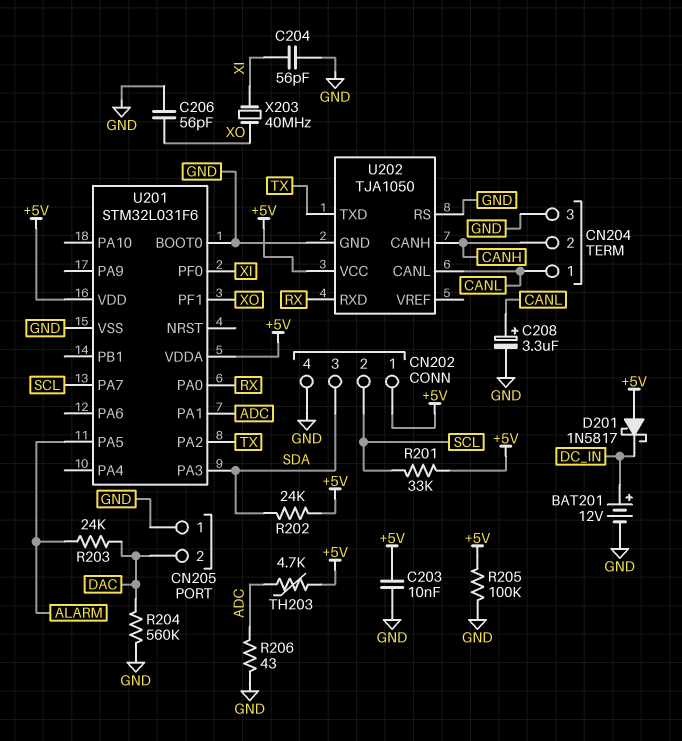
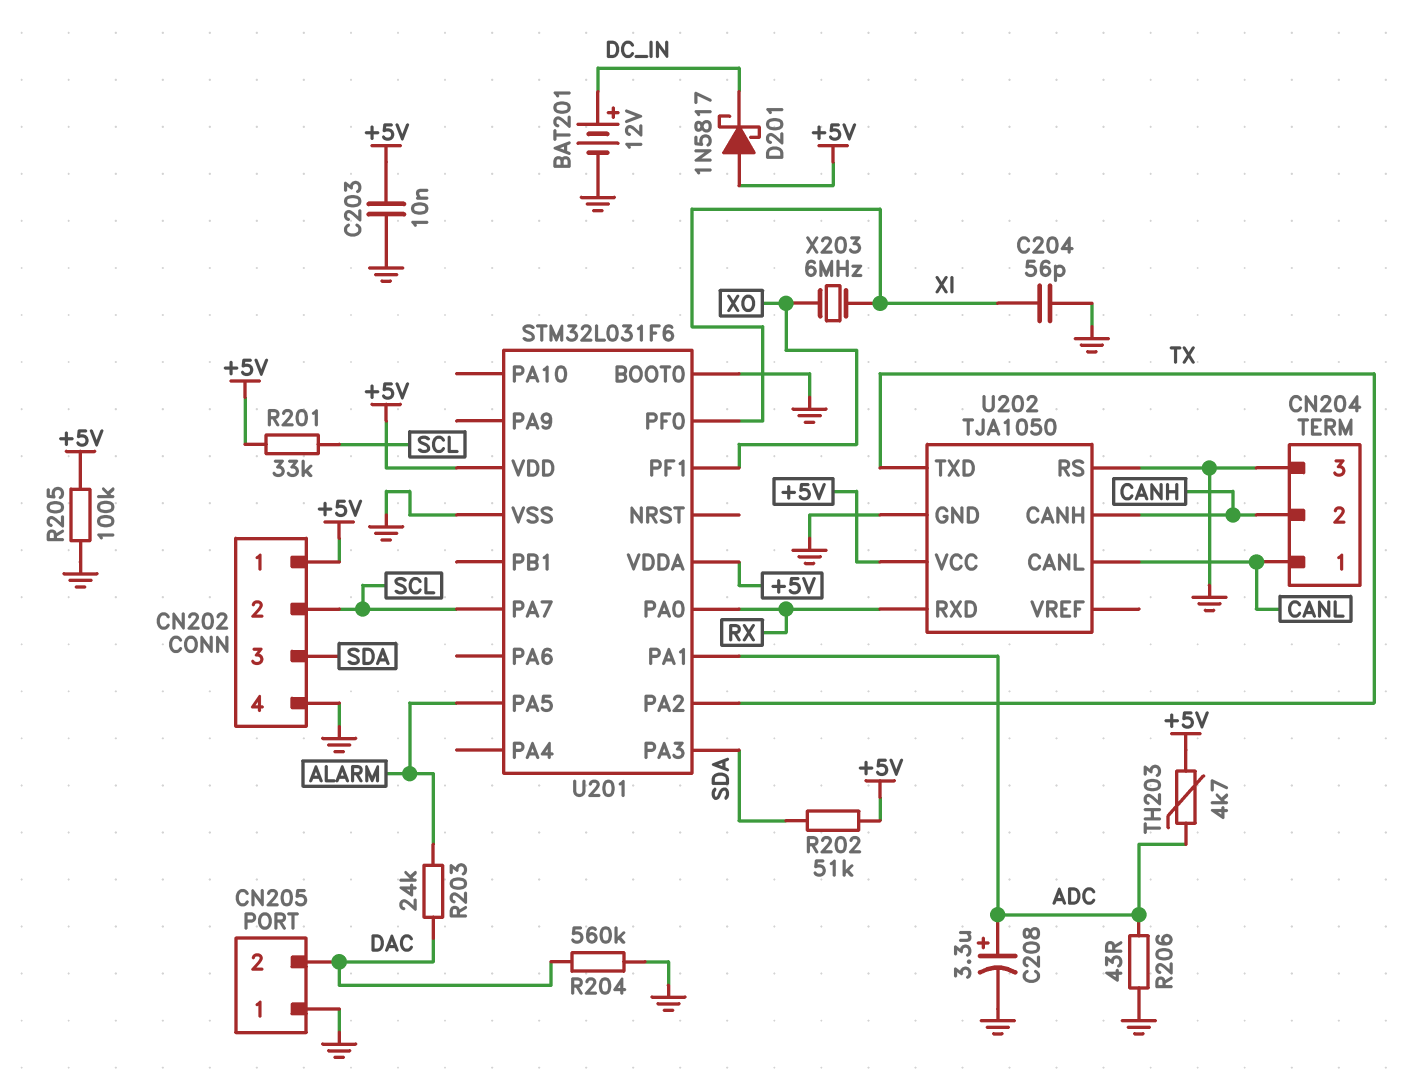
C206: 56pF (GND, XO) -> none
C208: 3.3uF (plus CANL, minus GND) -> 3.3uF (plus ADC, minus GND)
R202: 24k (+5V, SDA) -> 51k (+5V, SDA)
X203: 40MHz (XI, XO) -> 6MHz (XI, XO)

